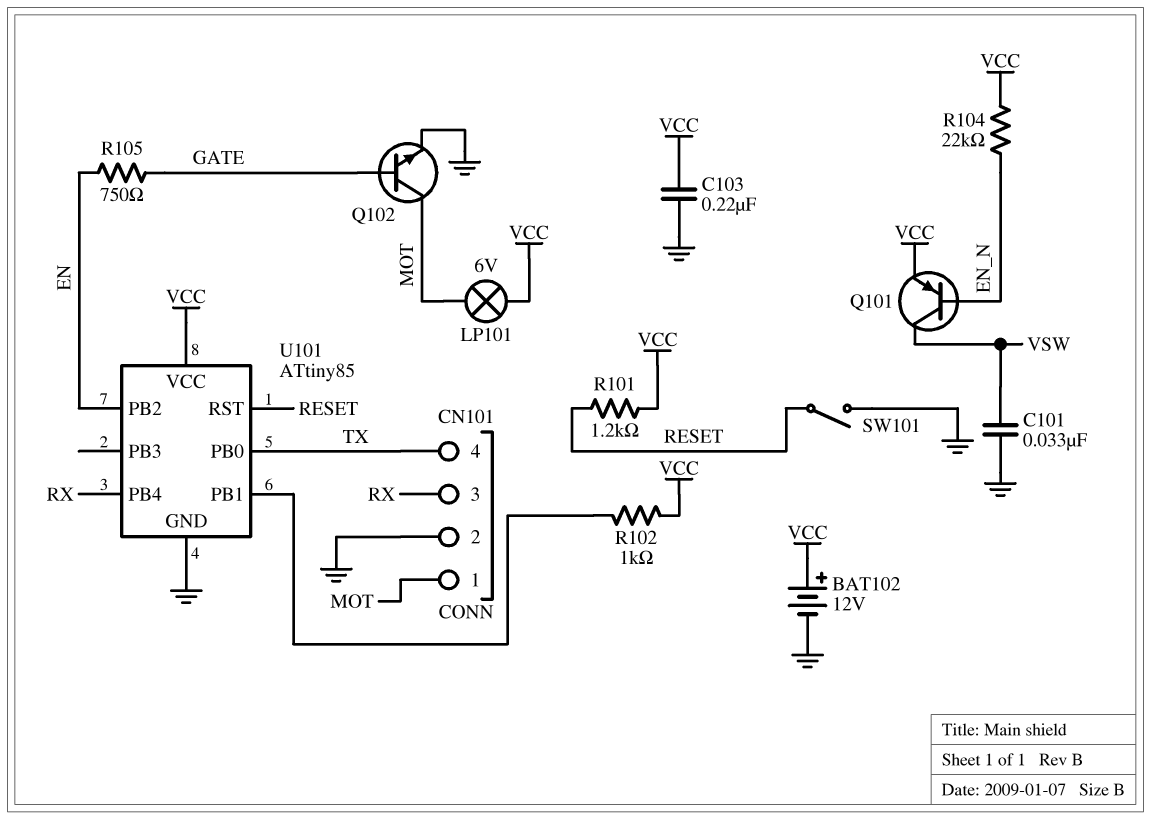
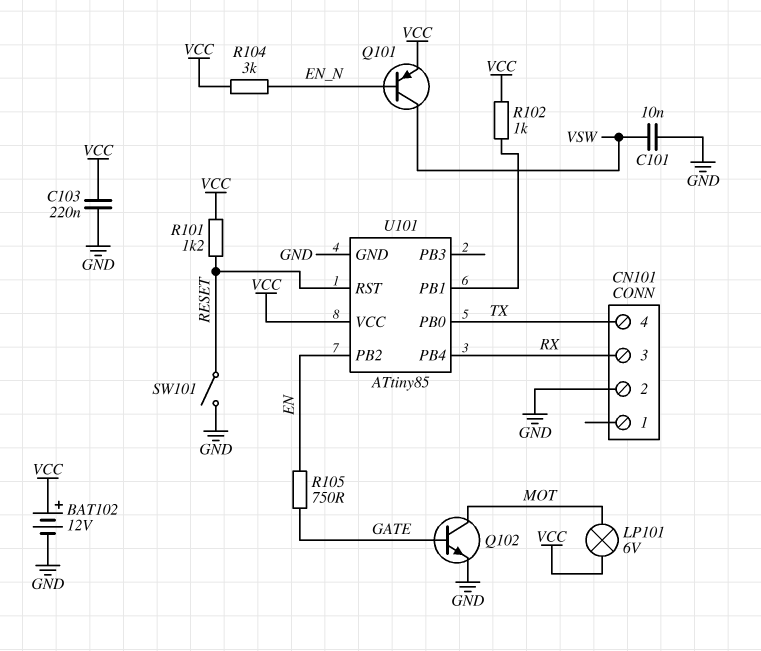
C101: 33nF (GND, VSW) -> 10nF (GND, VSW)
CN101 pin 1: MOT -> none
R104: 22k (EN_N, VCC) -> 3k (EN_N, VCC)

